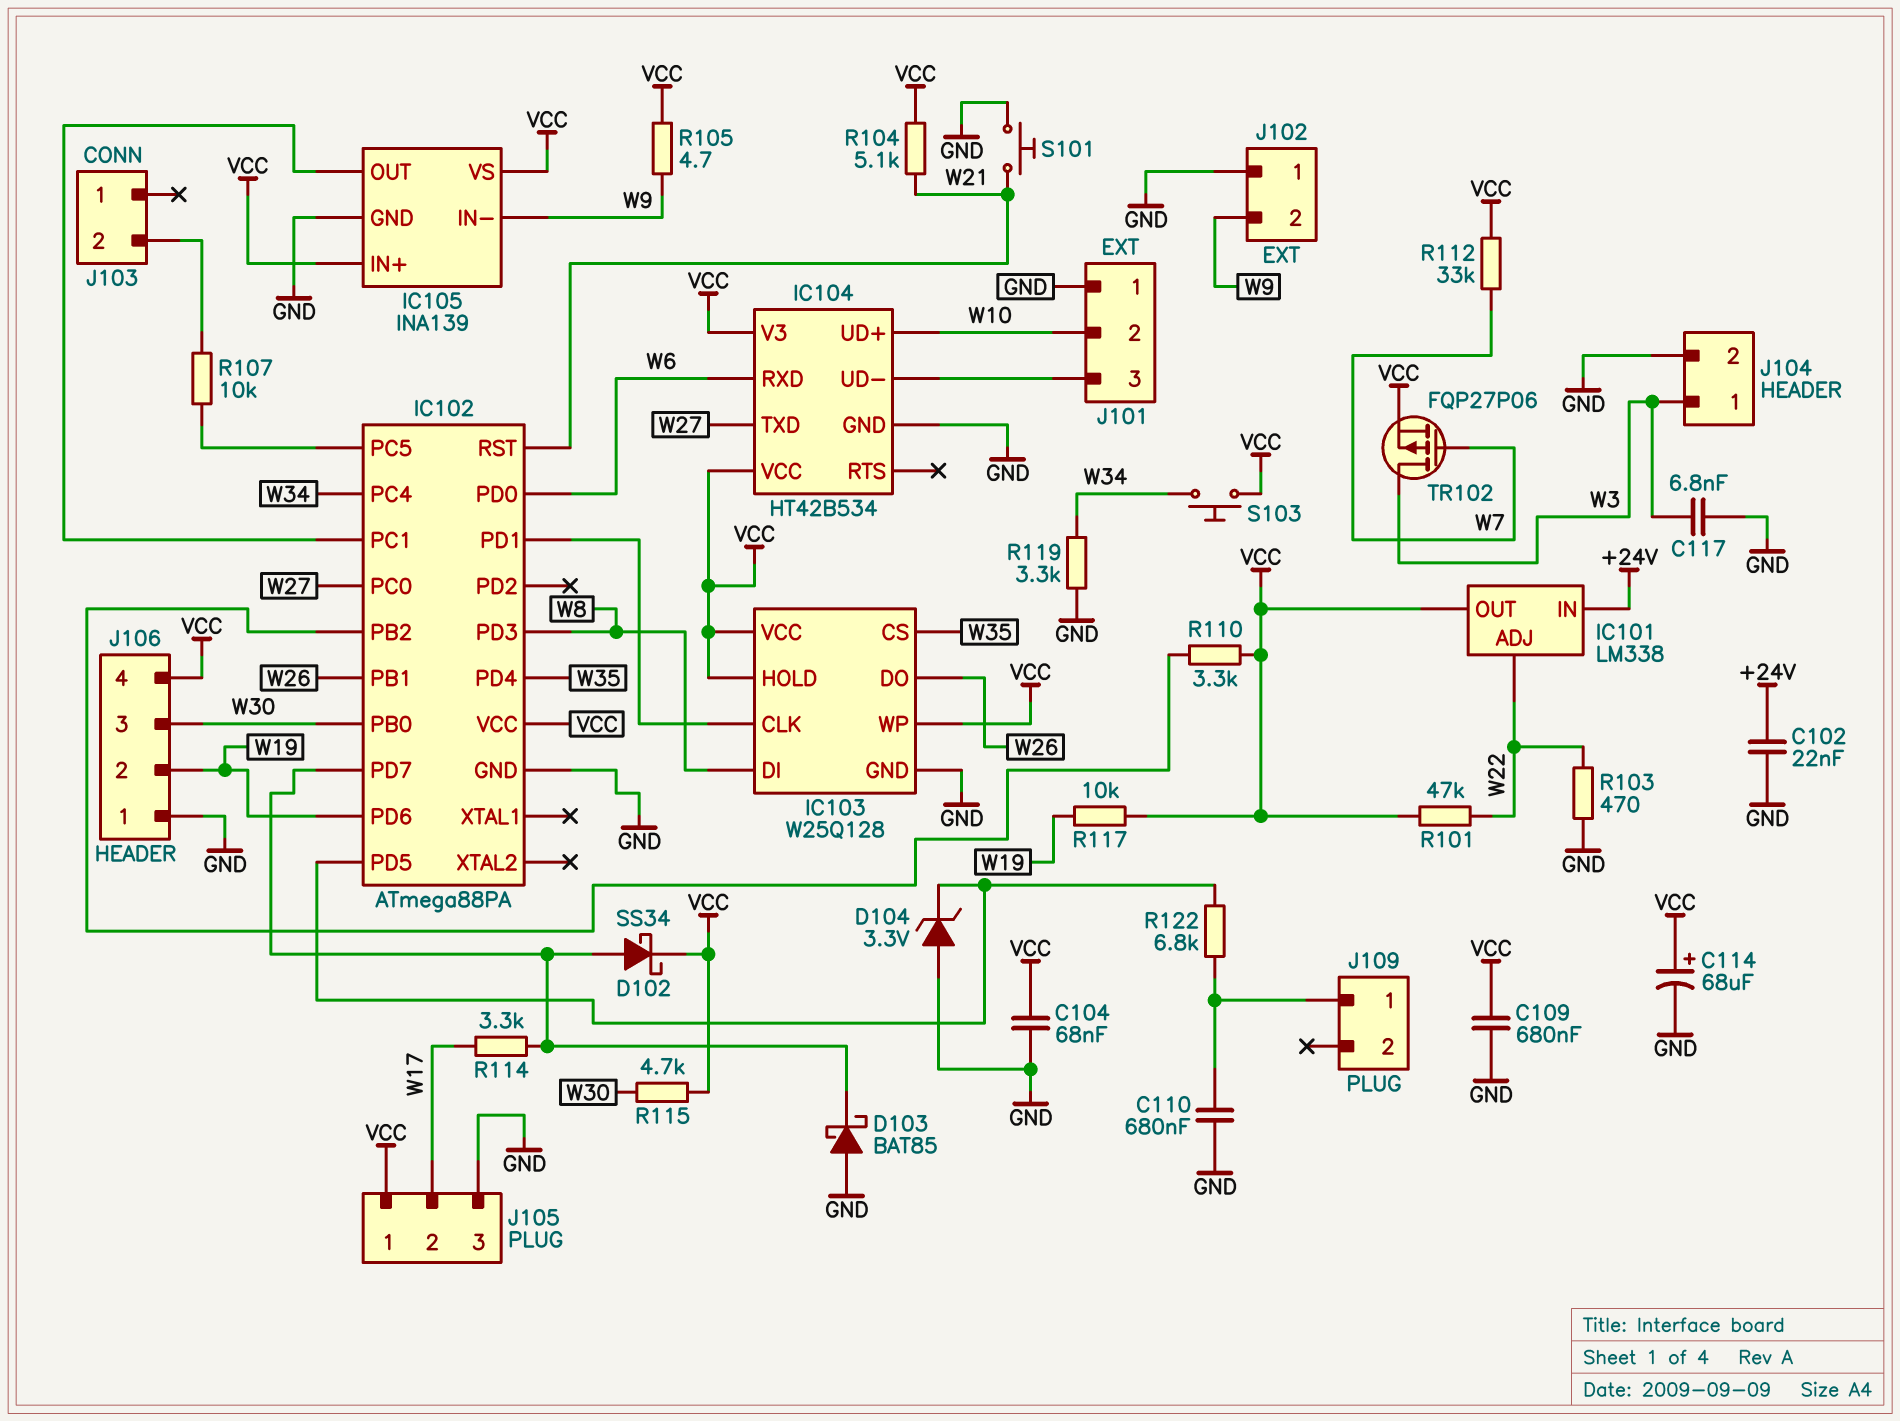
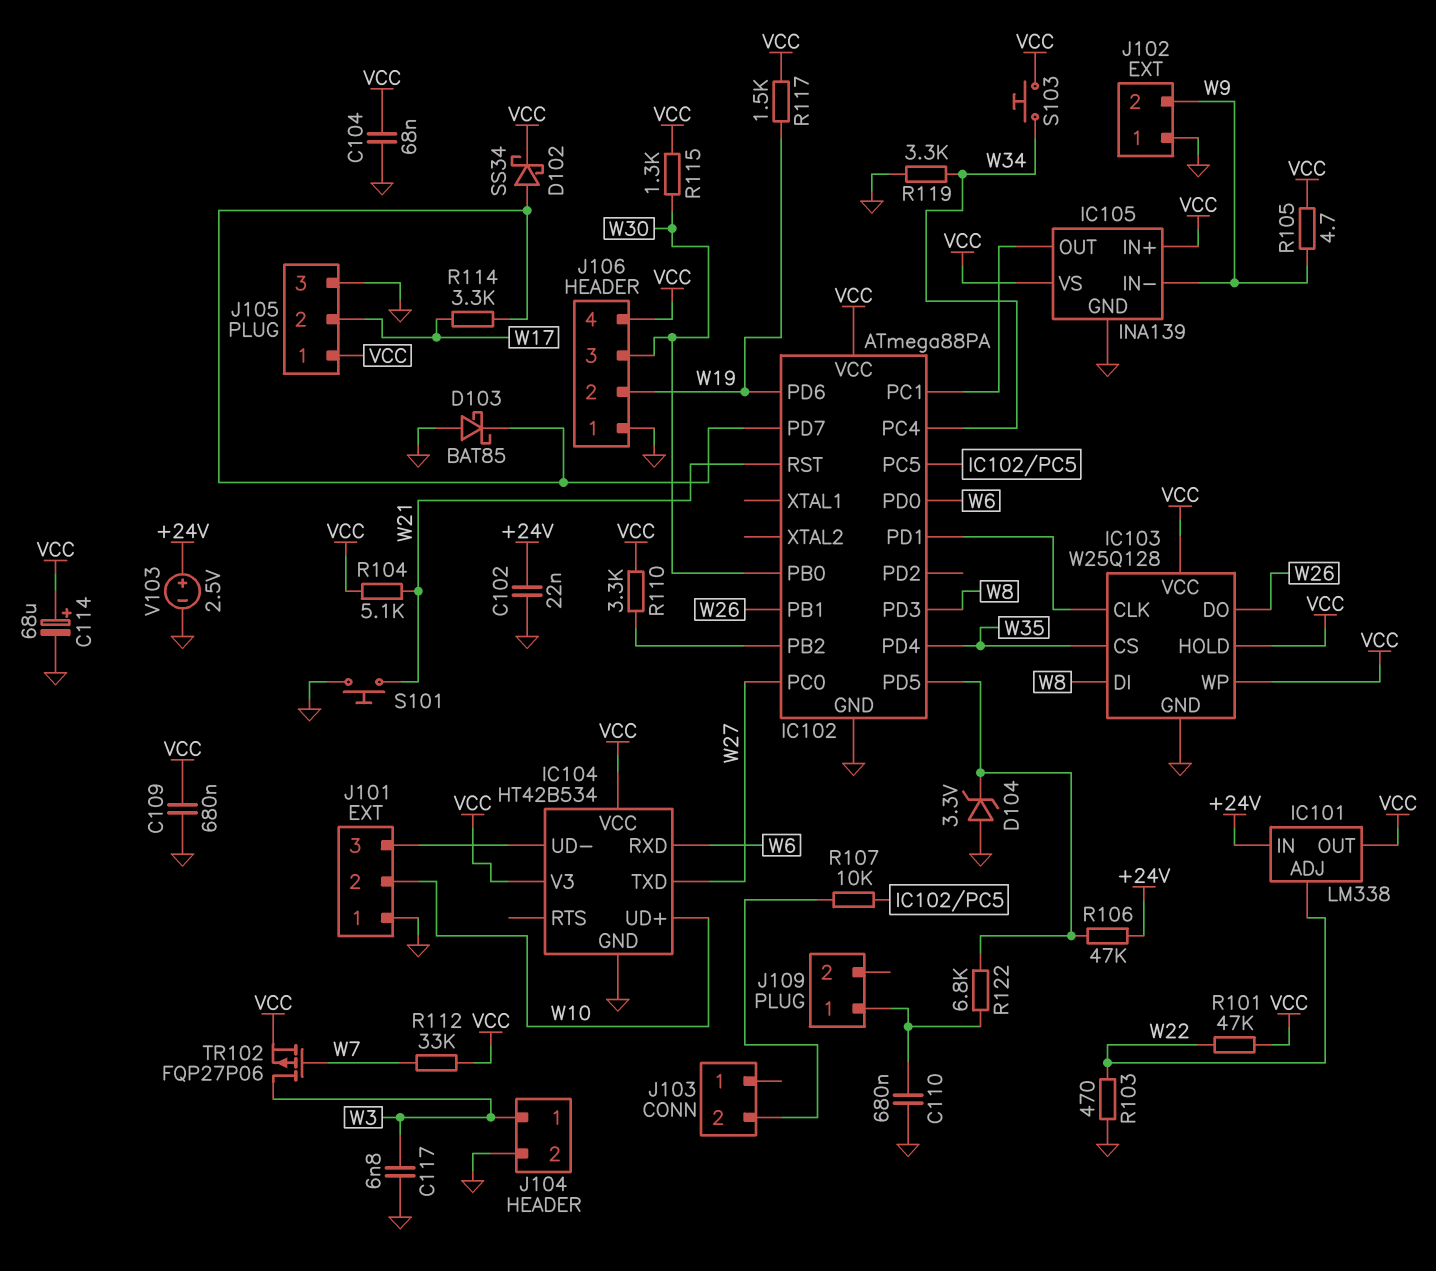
R106: none -> 47k (+24V, IC102/PD5)
R115: 4.7k (VCC, W30) -> 1.3k (VCC, W30)
R117: 10k (VCC, W19) -> 1.5k (VCC, W19)
V103: none -> 2.5V (plus +24V, minus GND)

